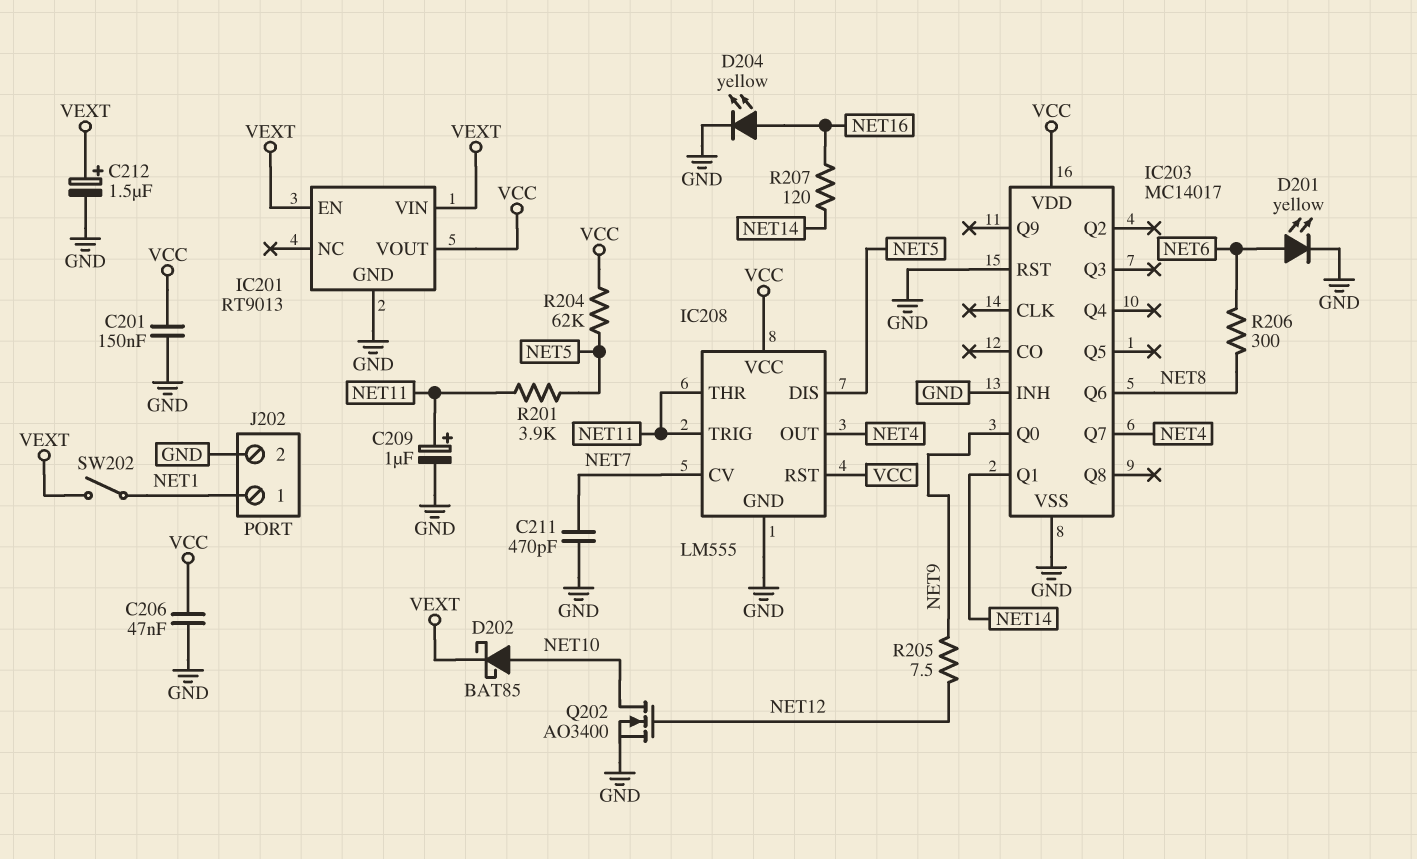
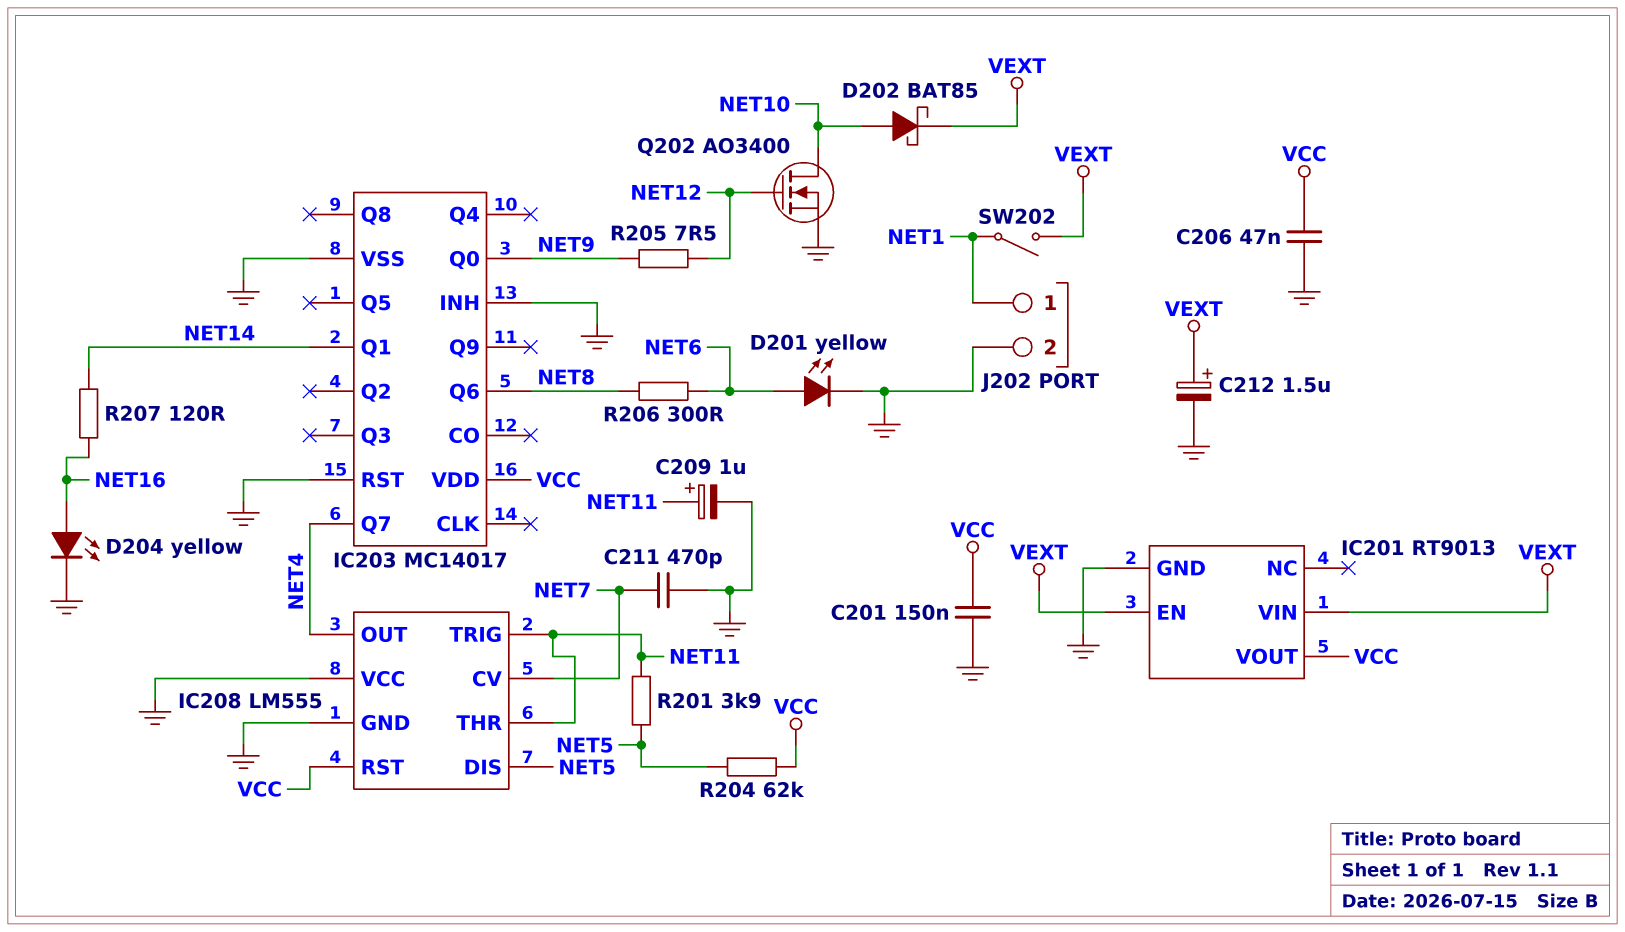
IC208 pin VCC: VCC -> GND

